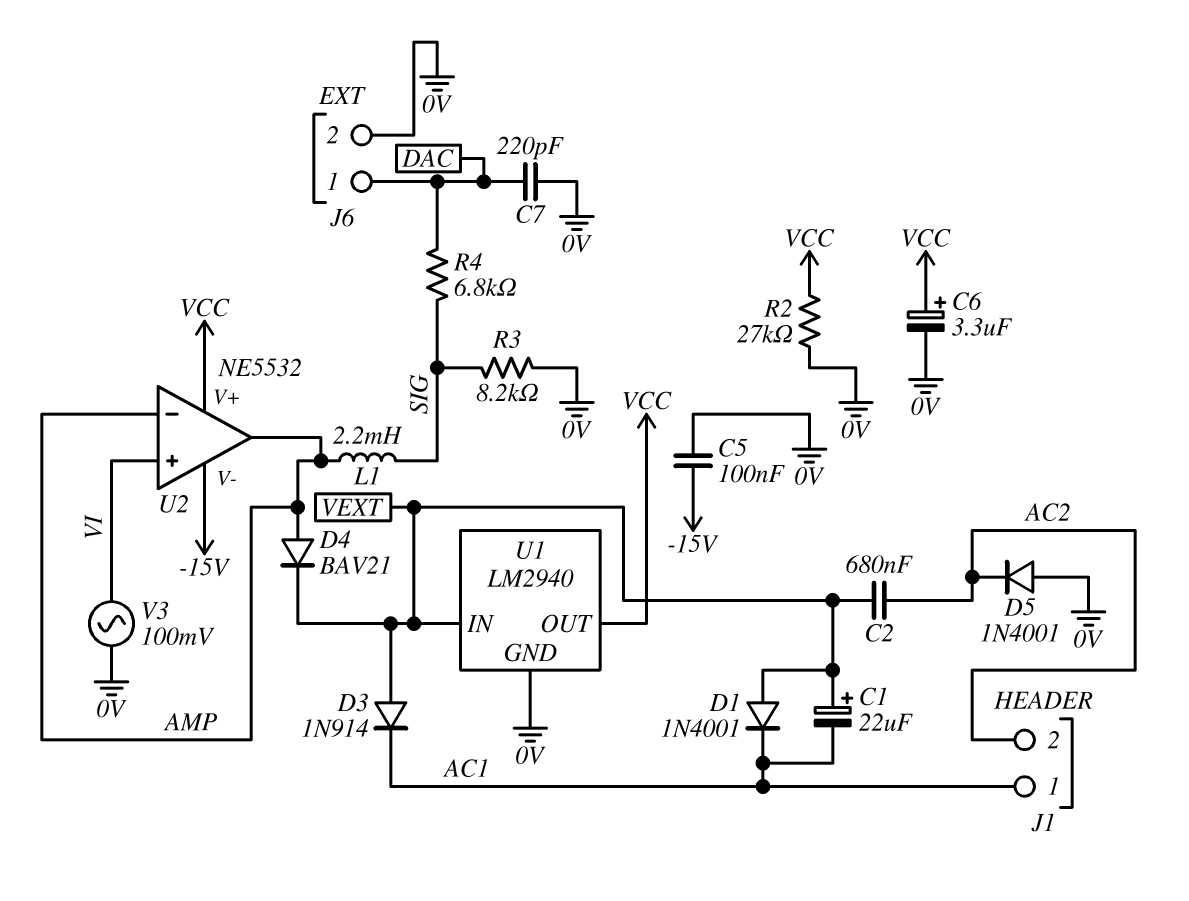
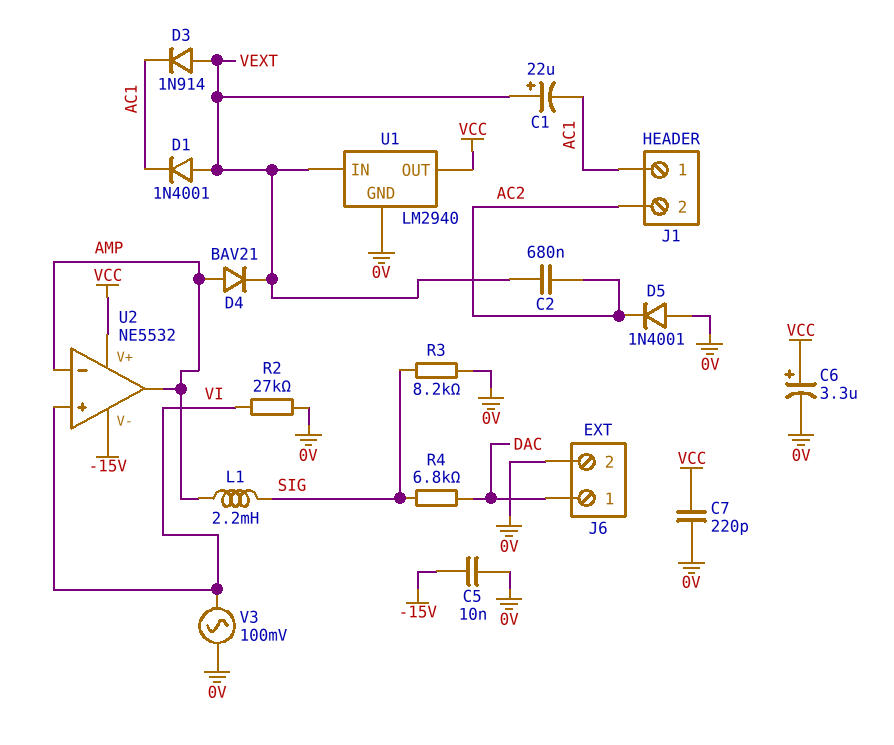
C5: 100nF (-15V, 0V) -> 10nF (-15V, 0V)
C7: 220pF (0V, DAC) -> 220pF (0V, VCC)
R2: 27k (0V, VCC) -> 27k (0V, VI)

